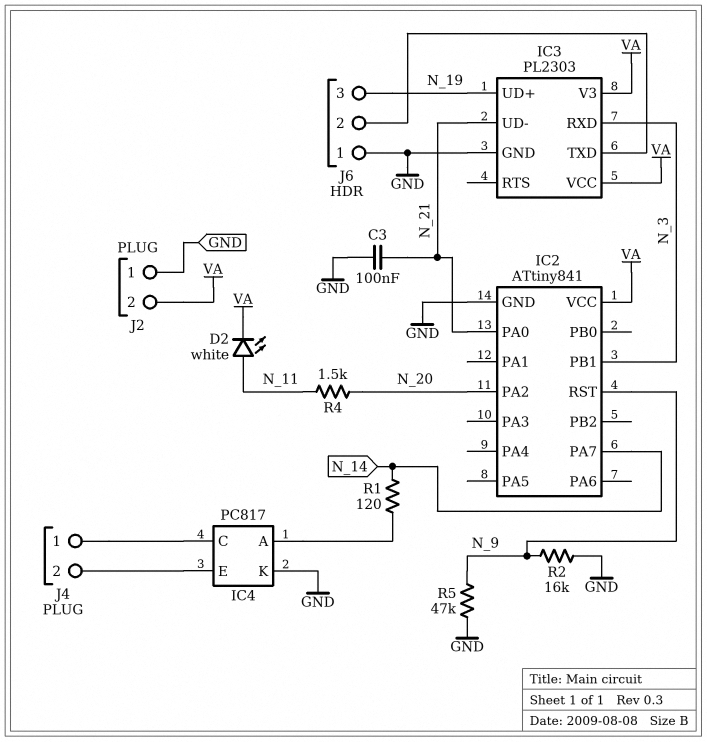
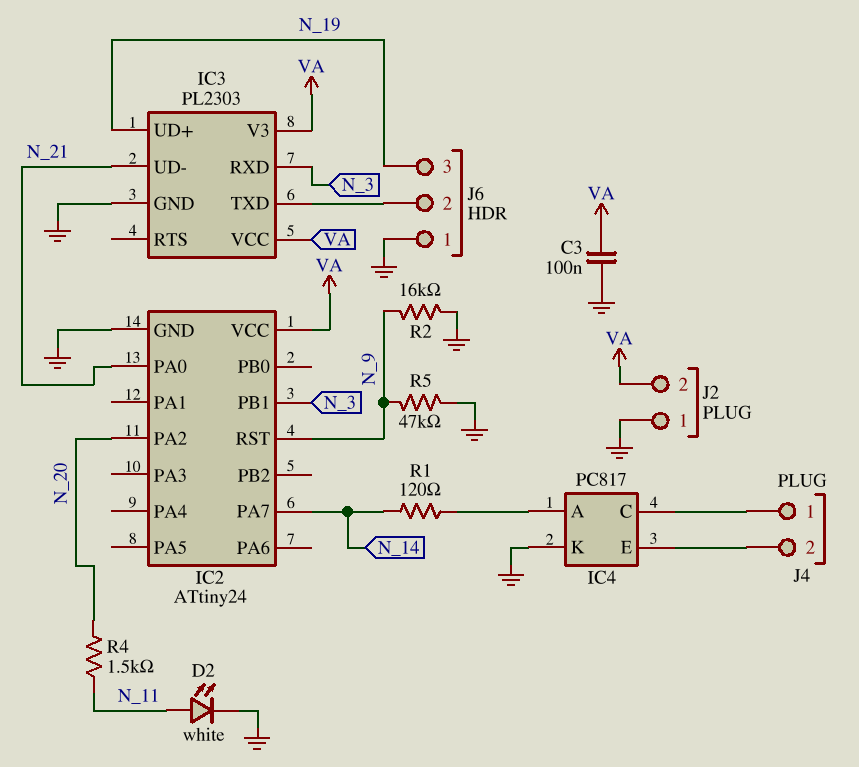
C3: 100nF (GND, N_21) -> 100nF (GND, VA)
D2: LED white (A N_11, K VA) -> LED white (A N_11, K GND)
IC2: ATtiny841 -> ATtiny24

